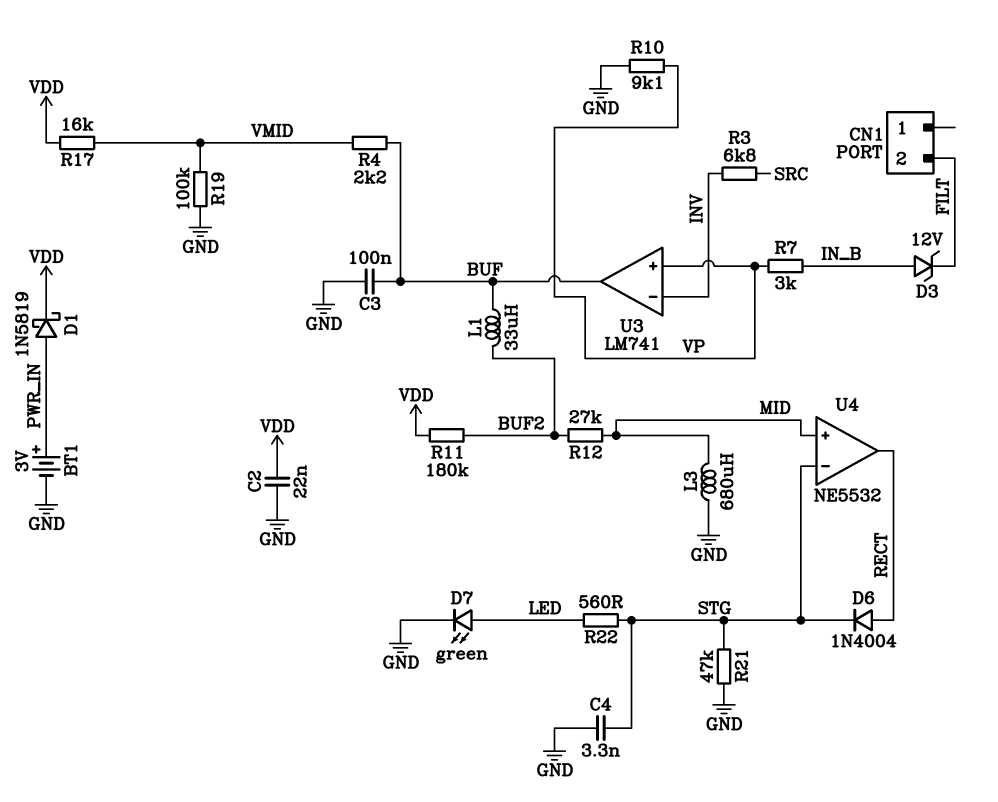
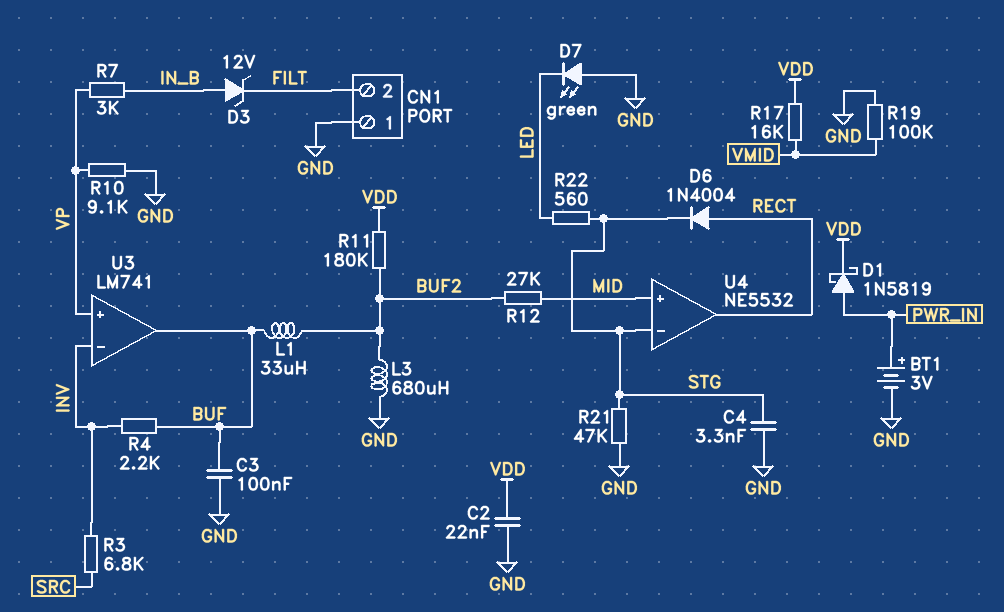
CN1 pin 1: none -> GND
D7: LED green (A LED, K GND) -> LED green (A GND, K LED)
L3: 680uH (GND, MID) -> 680uH (BUF2, GND)
R4: 2.2k (BUF, VMID) -> 2.2k (BUF, INV)

